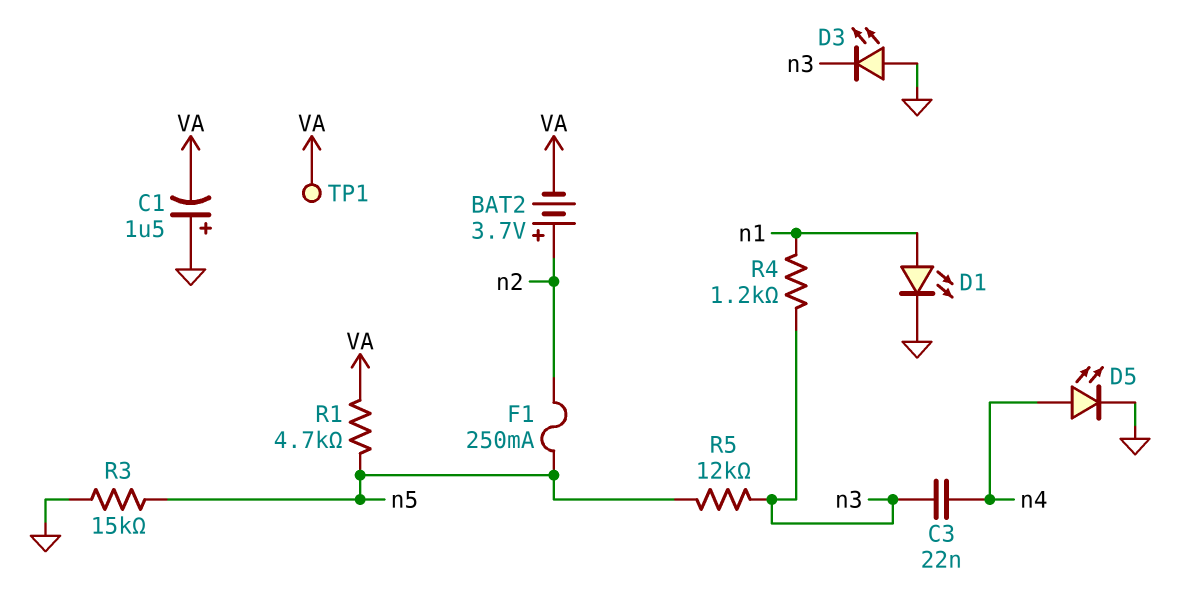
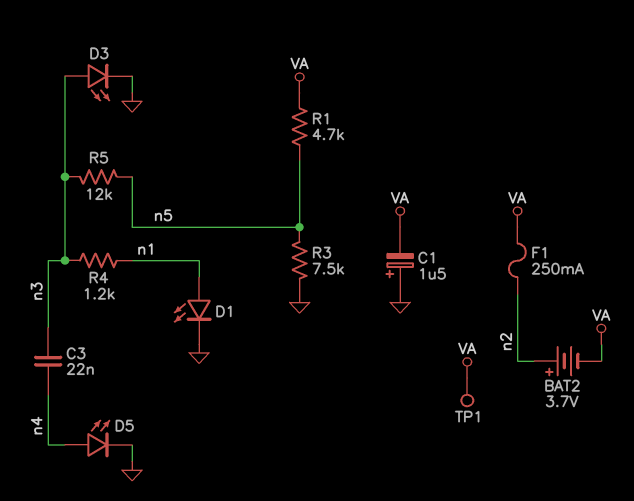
D3: LED (A GND, K n3) -> LED (A n3, K GND)
F1: 250mA (n2, n5) -> 250mA (VA, n2)
R3: 15k (GND, n5) -> 7.5k (GND, n5)

